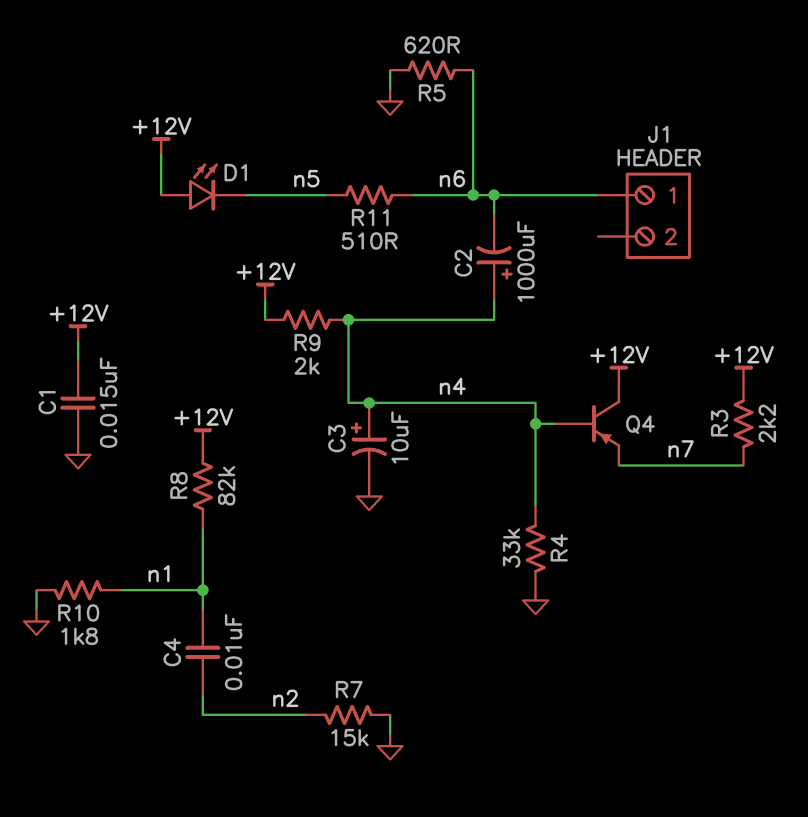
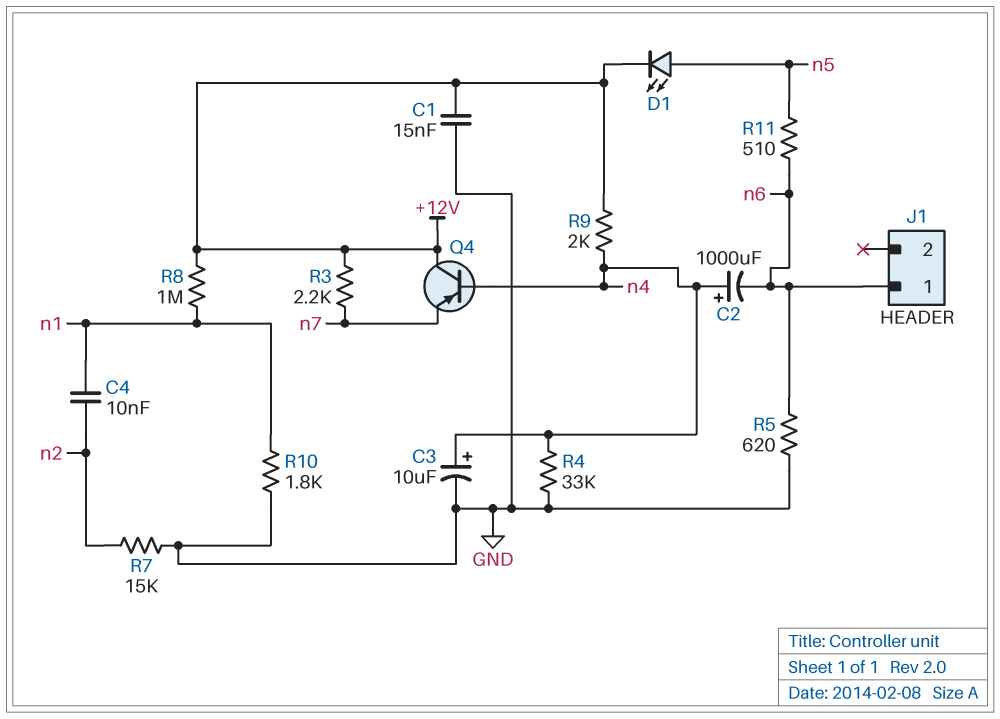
D1: LED (A +12V, K n5) -> LED (A n5, K +12V)
R8: 82k (+12V, n1) -> 1M (+12V, n1)

